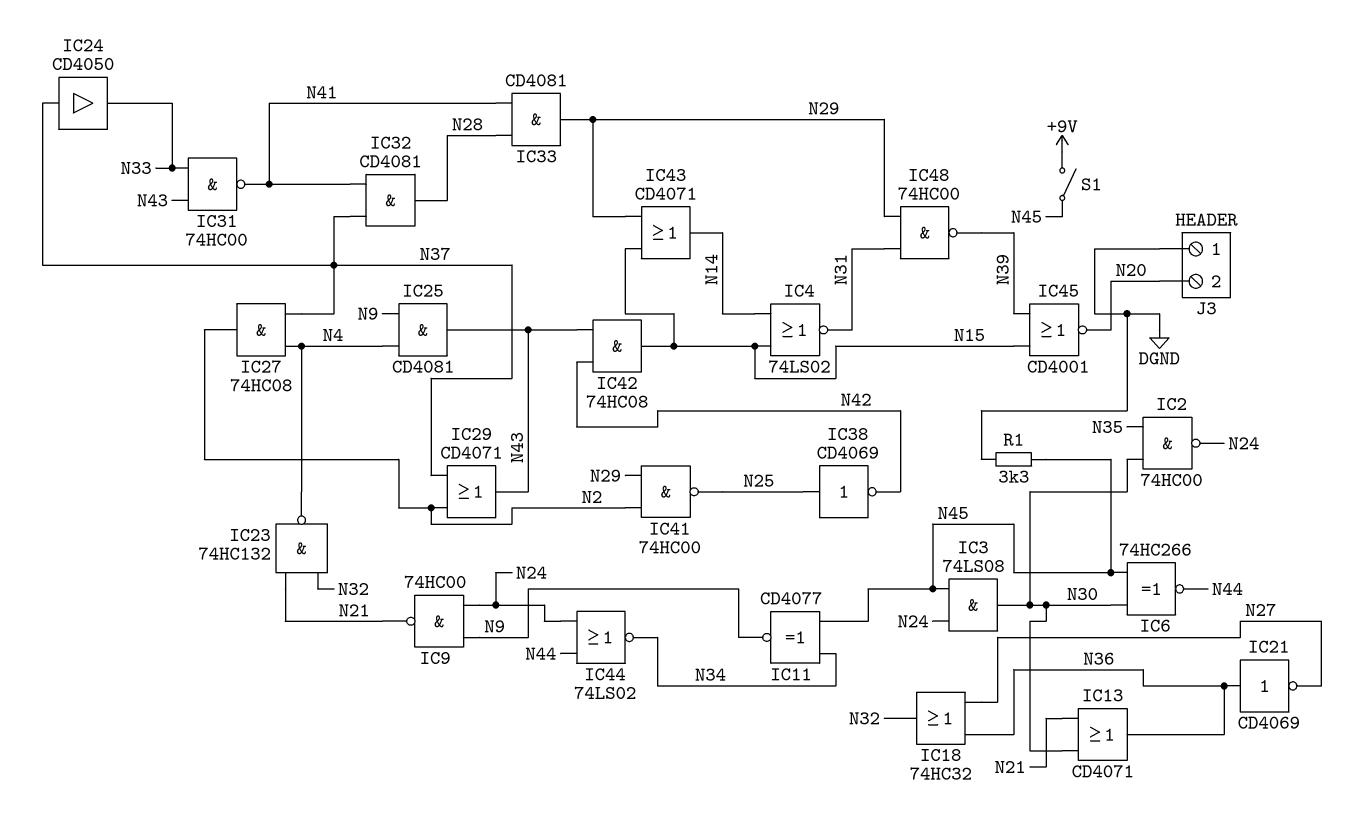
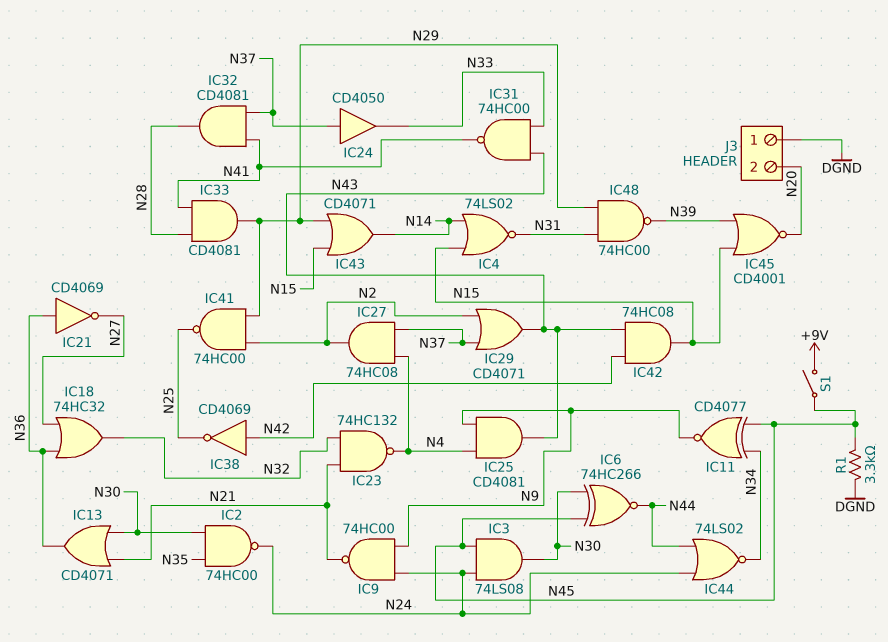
IC38: NOT CD4069 (in N25, out N42) -> NOT CD4069 (in N42, out N25)

